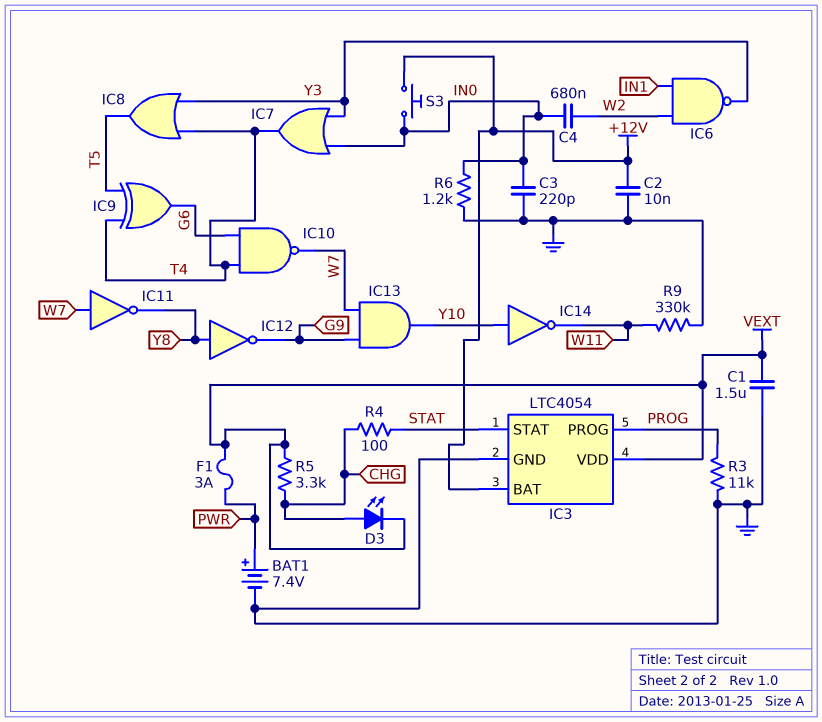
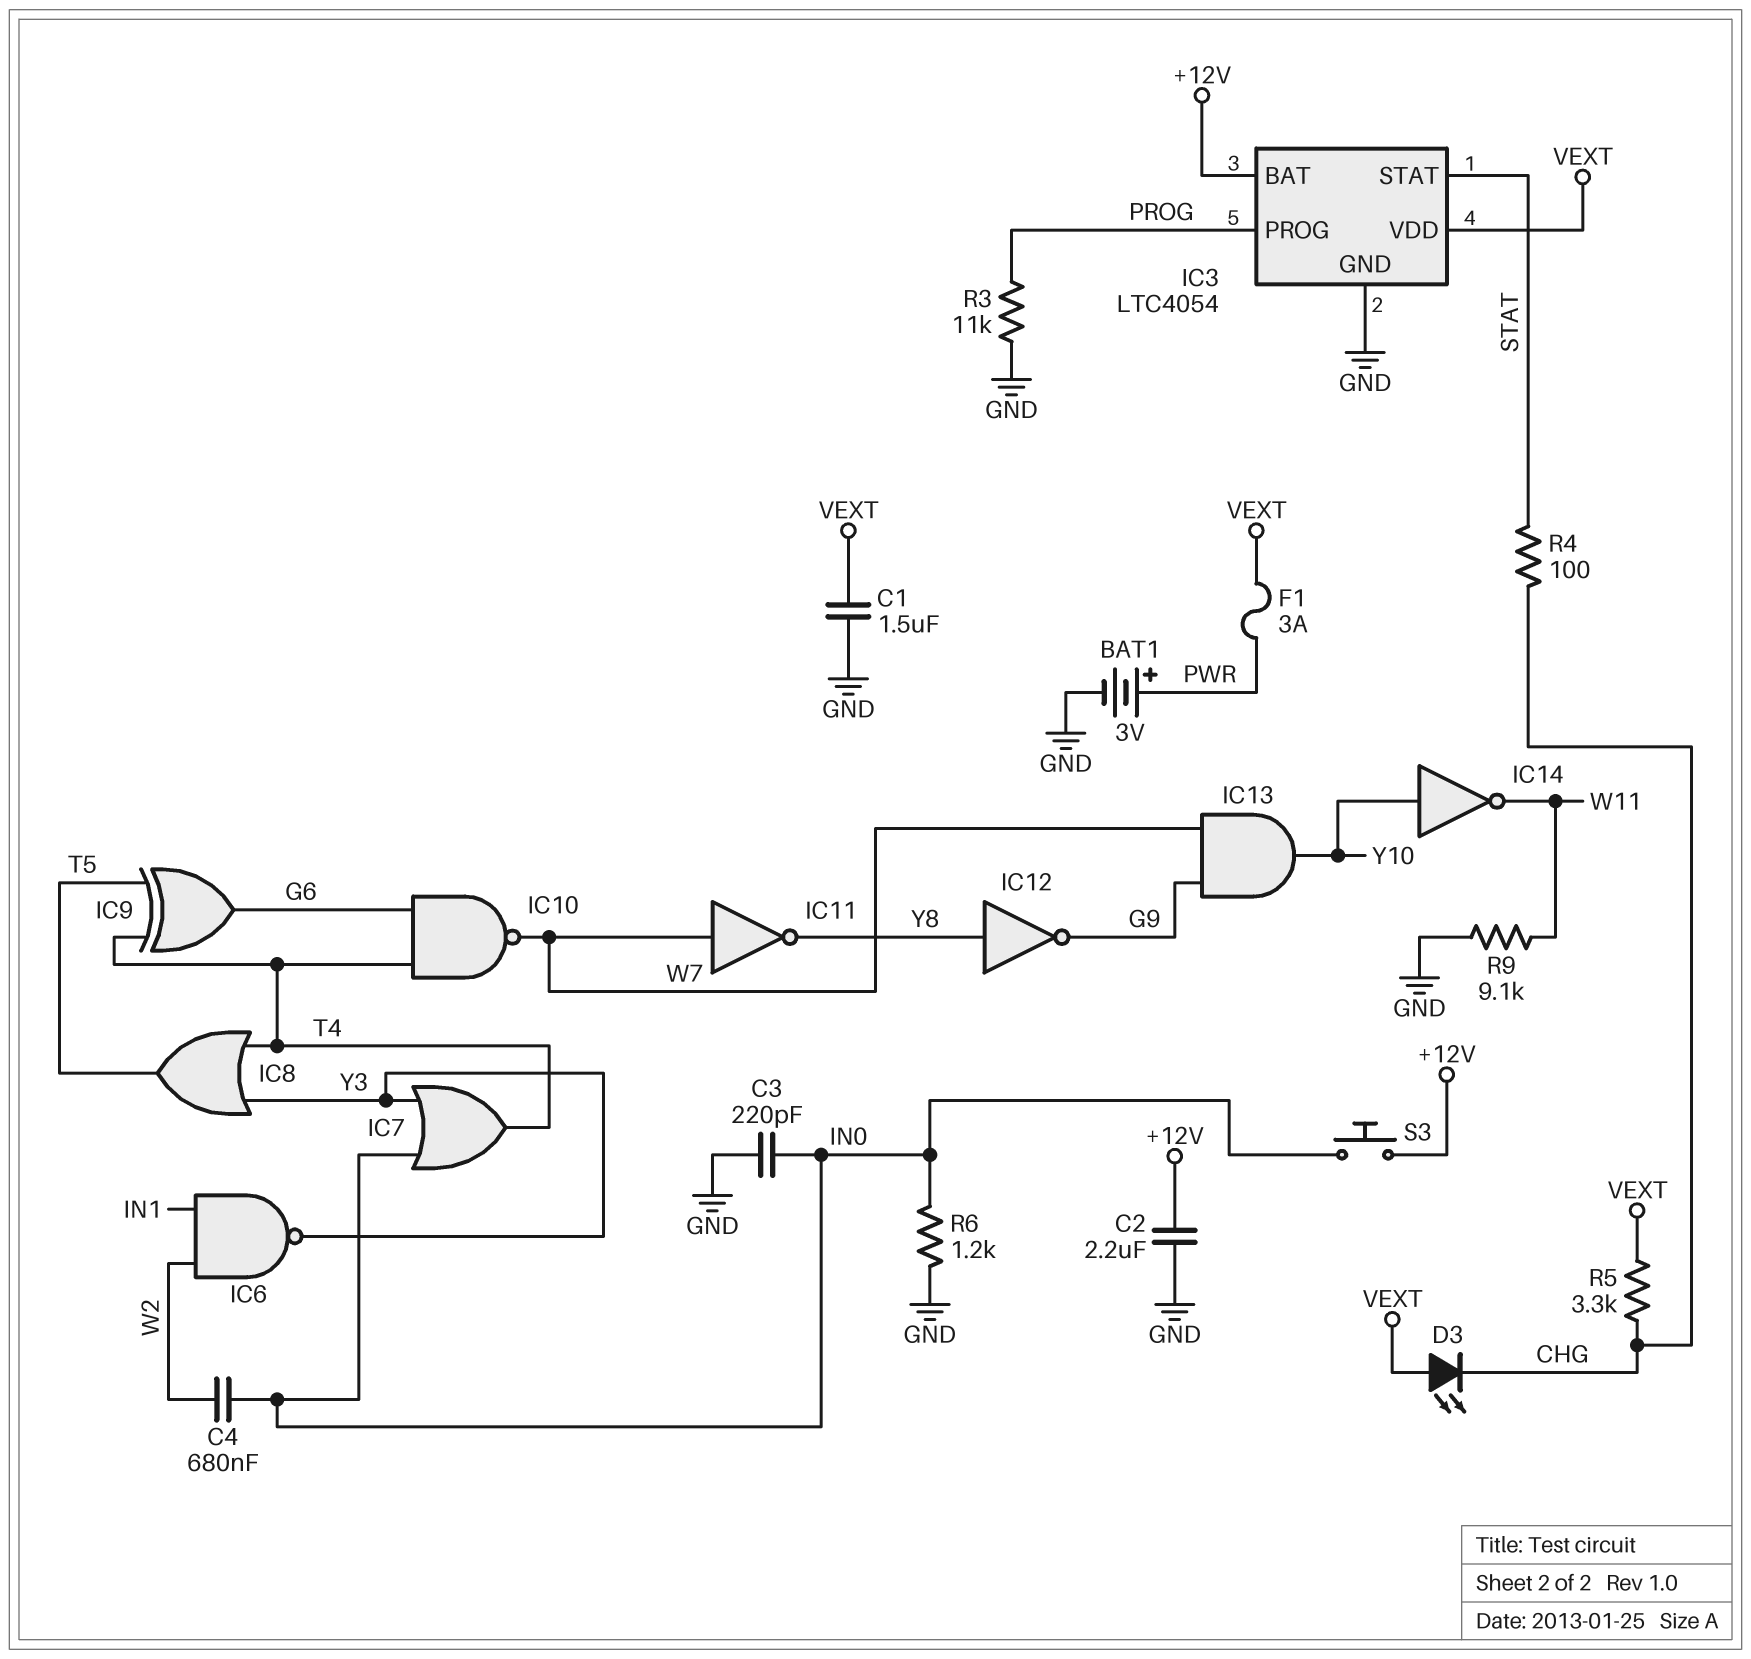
BAT1: 7.4V (plus PWR, minus GND) -> 3V (plus PWR, minus GND)
C2: 10nF (+12V, GND) -> 2.2uF (+12V, GND)
D3: LED (A CHG, K VEXT) -> LED (A VEXT, K CHG)
R9: 330k (GND, W11) -> 9.1k (GND, W11)

